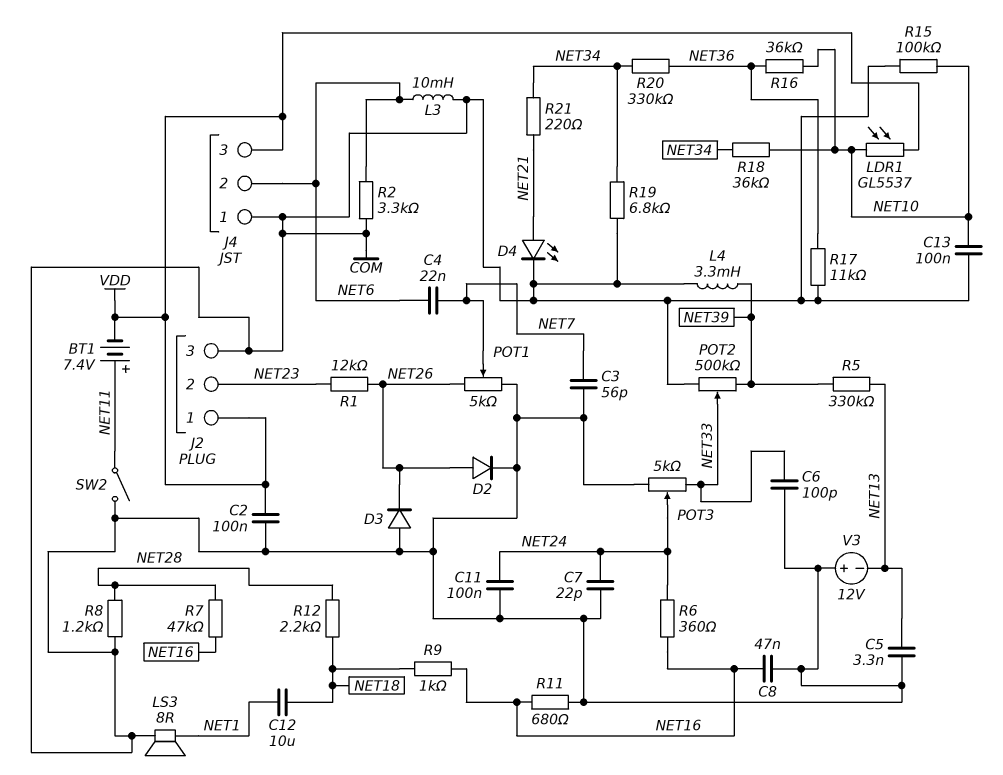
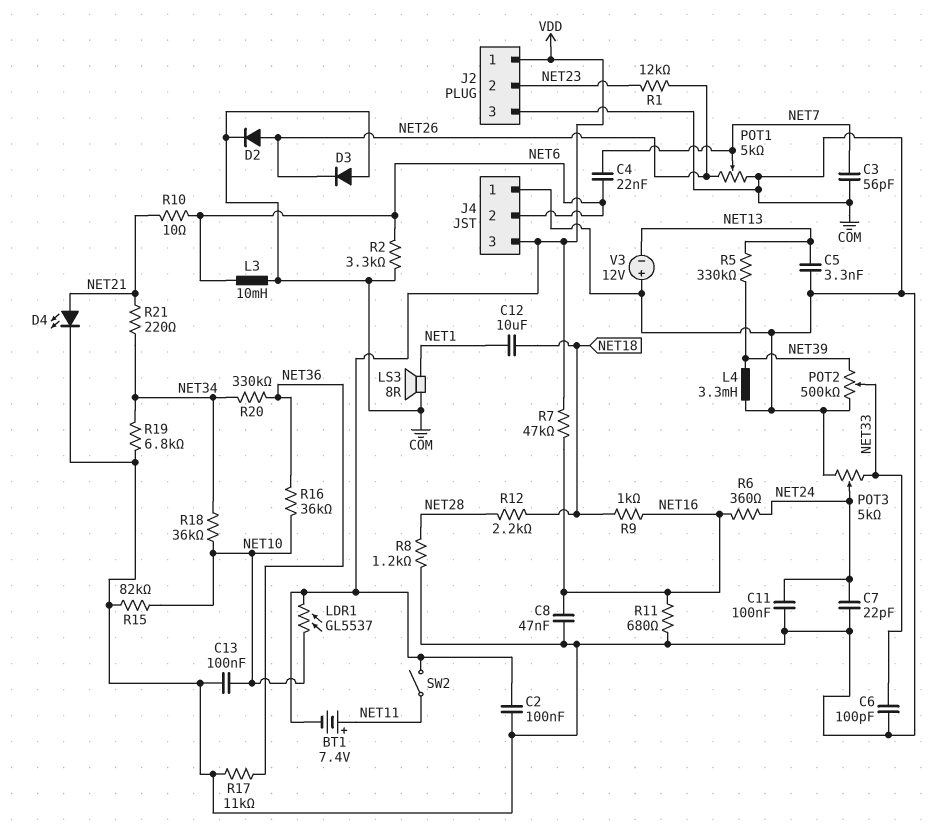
R7: 47k (NET16, NET28) -> 47k (NET16, VDD)
R10: none -> 10 (NET6, NET21)
R15: 100k (COM, NET10) -> 82k (COM, NET10)
SW2: switch (COM, NET11) -> switch (NET11, VDD)

